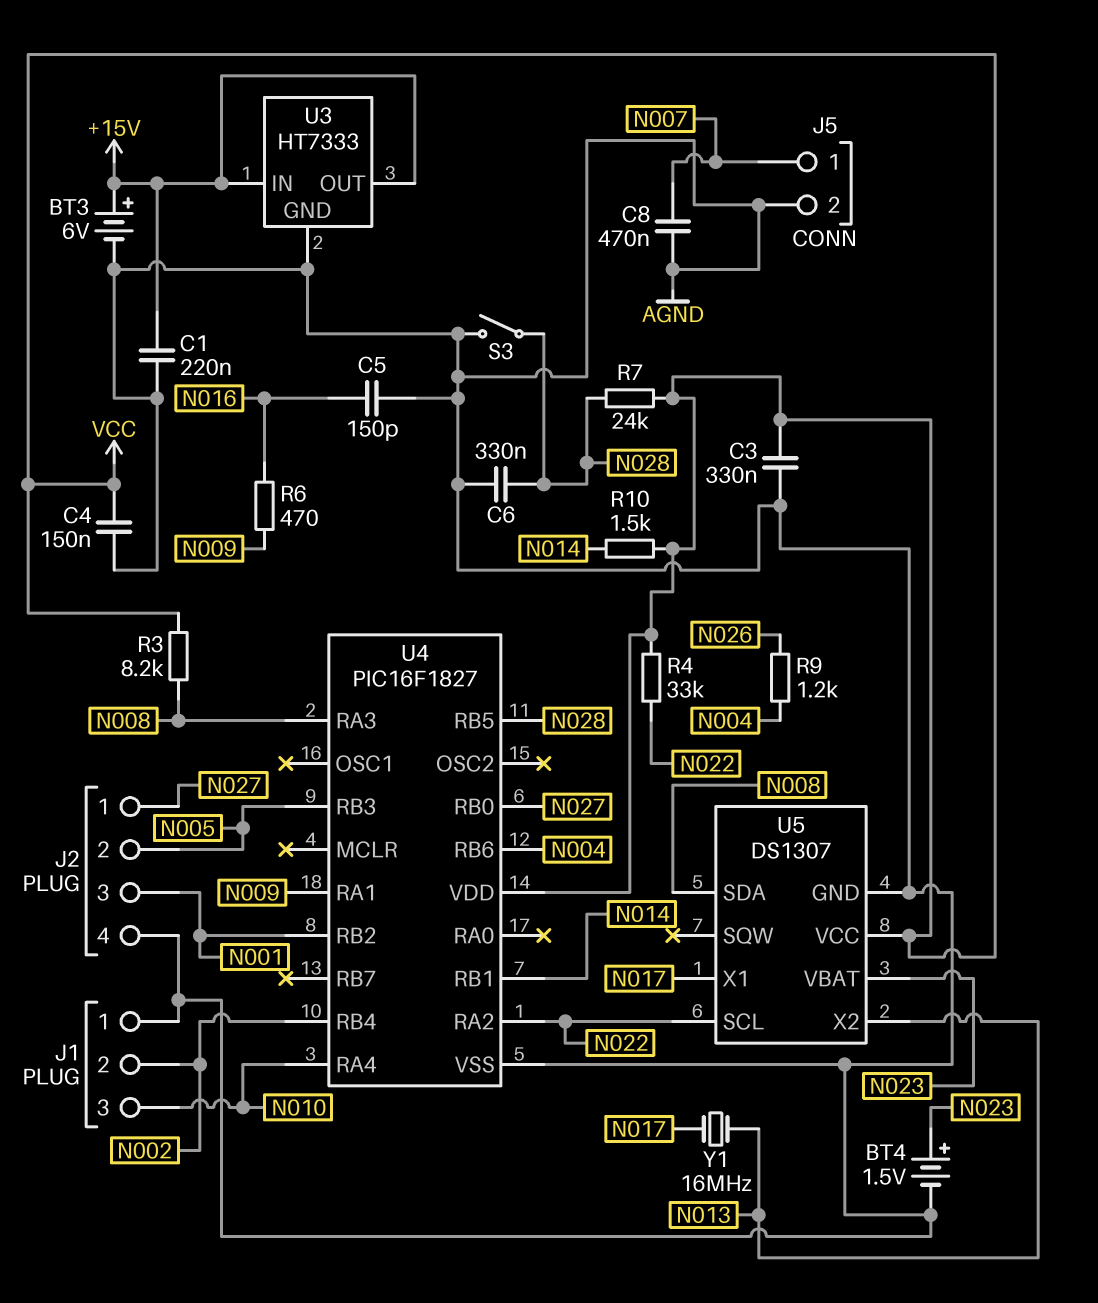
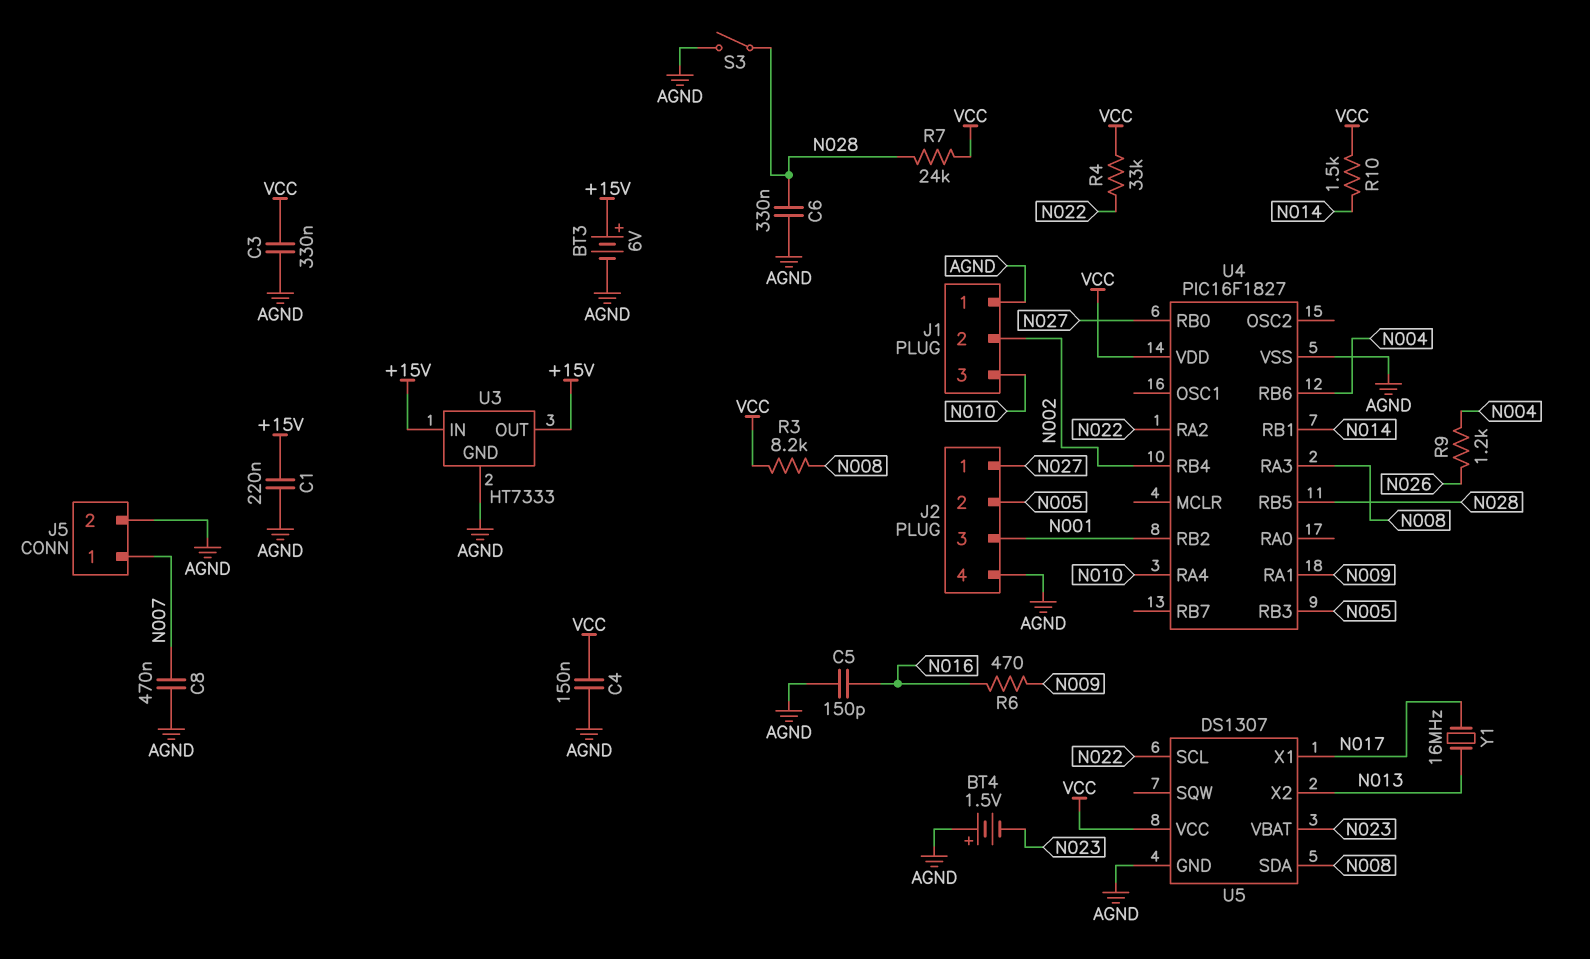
BT4: 1.5V (plus N023, minus AGND) -> 1.5V (plus AGND, minus N023)

